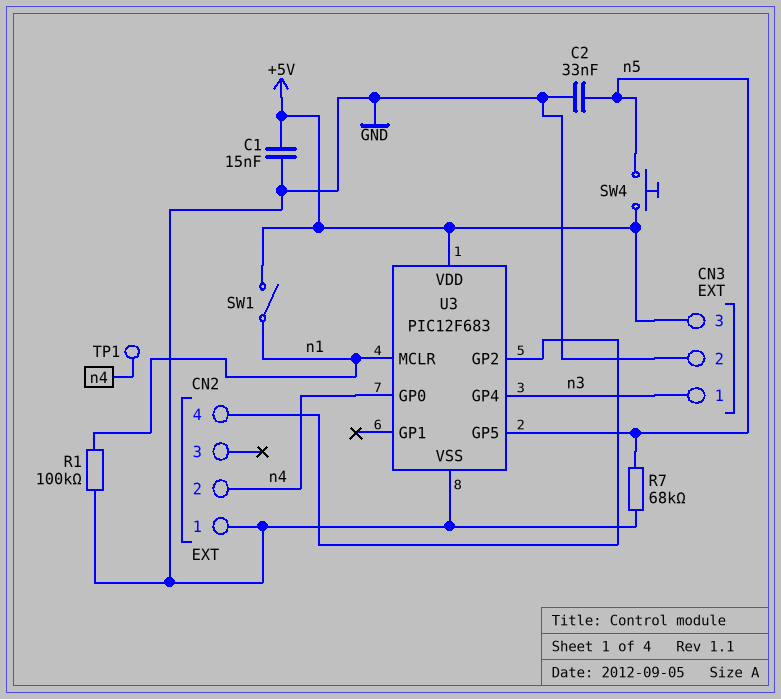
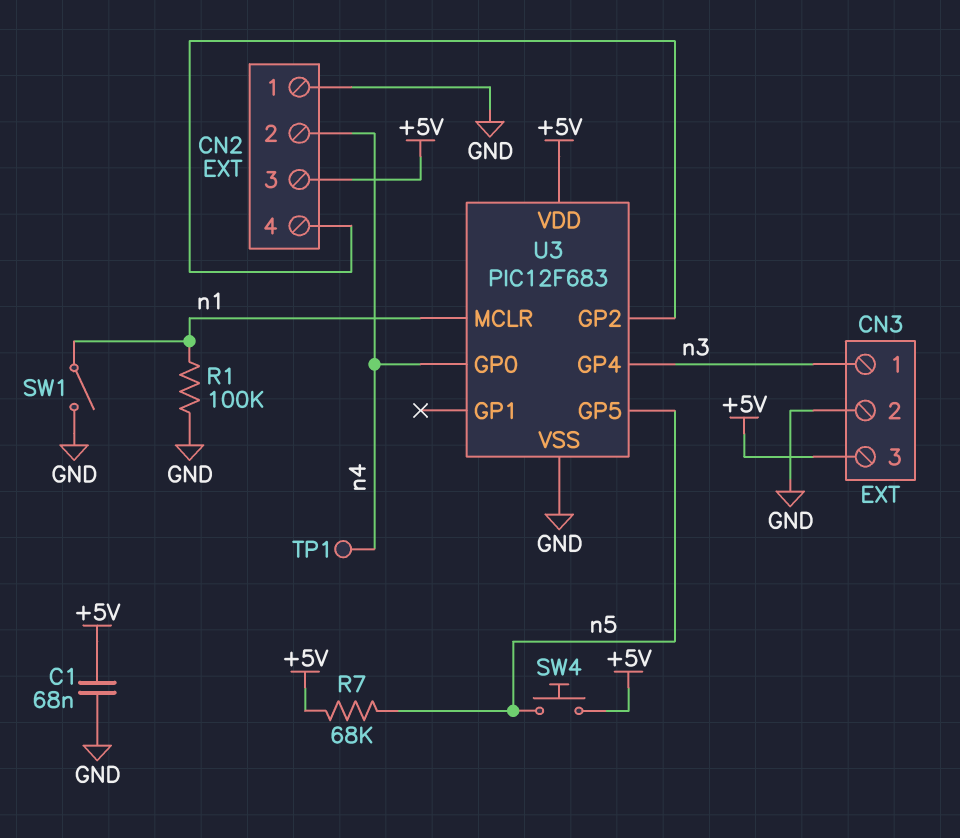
C1: 15nF (+5V, GND) -> 68nF (+5V, GND)
C2: 33nF (GND, n5) -> none
CN2 pin 3: none -> +5V
R7: 68k (GND, n5) -> 68k (+5V, n5)
SW1: switch (+5V, n1) -> switch (GND, n1)

